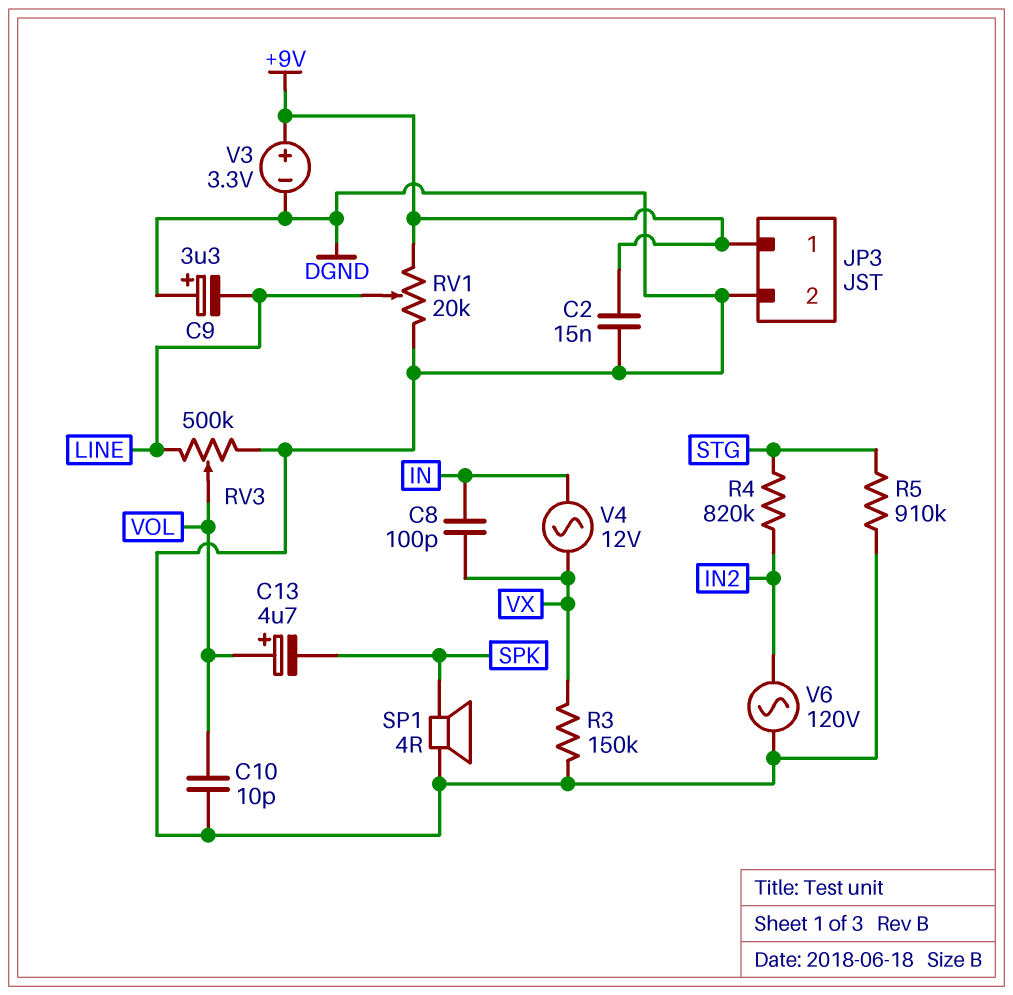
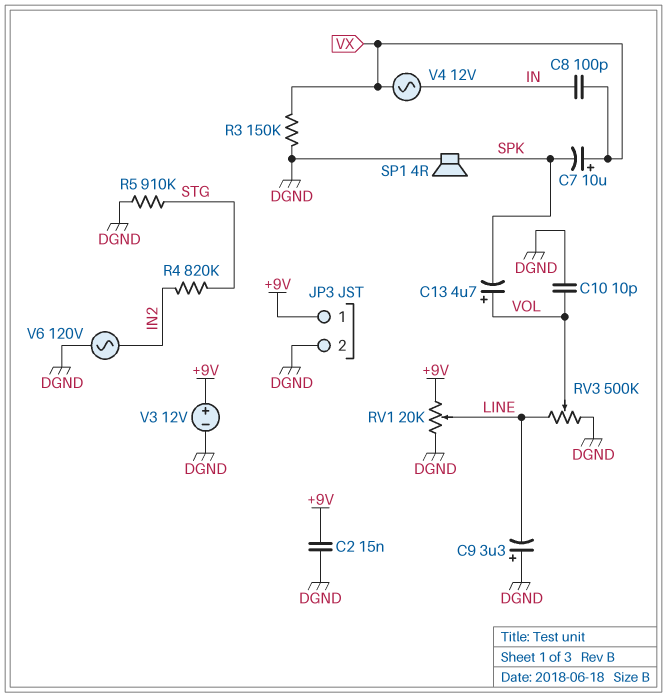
C7: none -> 10uF (plus VX, minus SPK)
V3: 3.3V (plus +9V, minus DGND) -> 12V (plus +9V, minus DGND)

